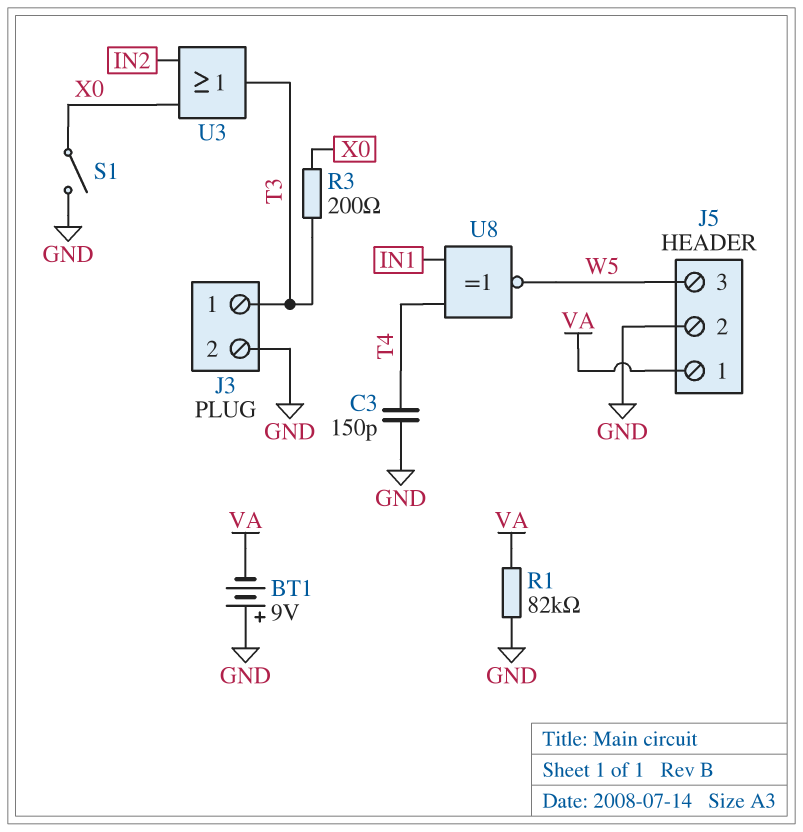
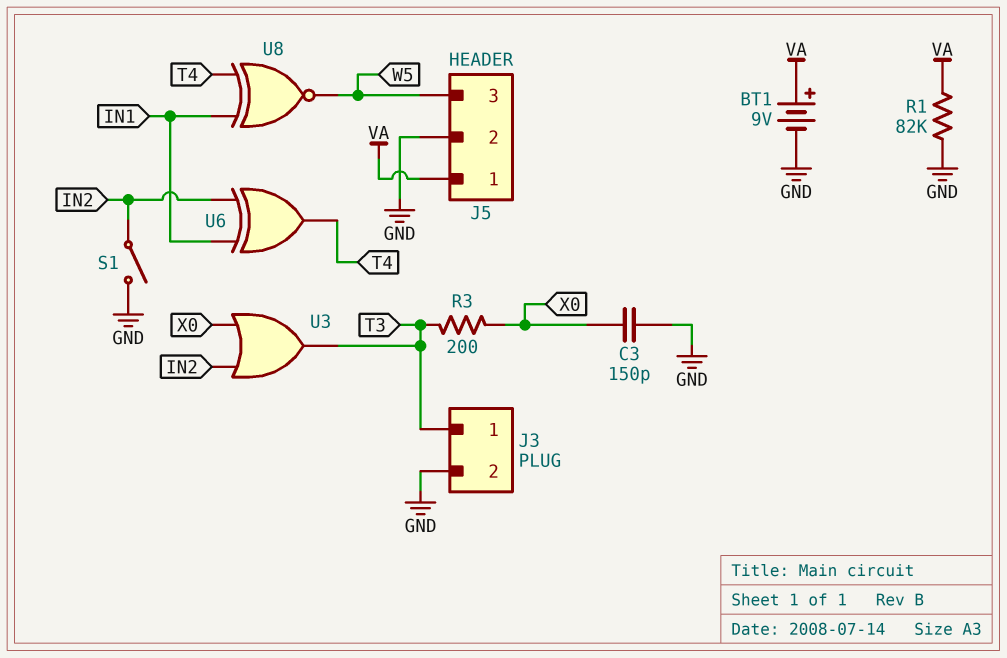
BT1: 9V (plus GND, minus VA) -> 9V (plus VA, minus GND)
C3: 150pF (GND, T4) -> 150pF (GND, X0)
S1: switch (GND, X0) -> switch (GND, IN2)
U6: none -> XOR (in IN1, in IN2, out T4)

